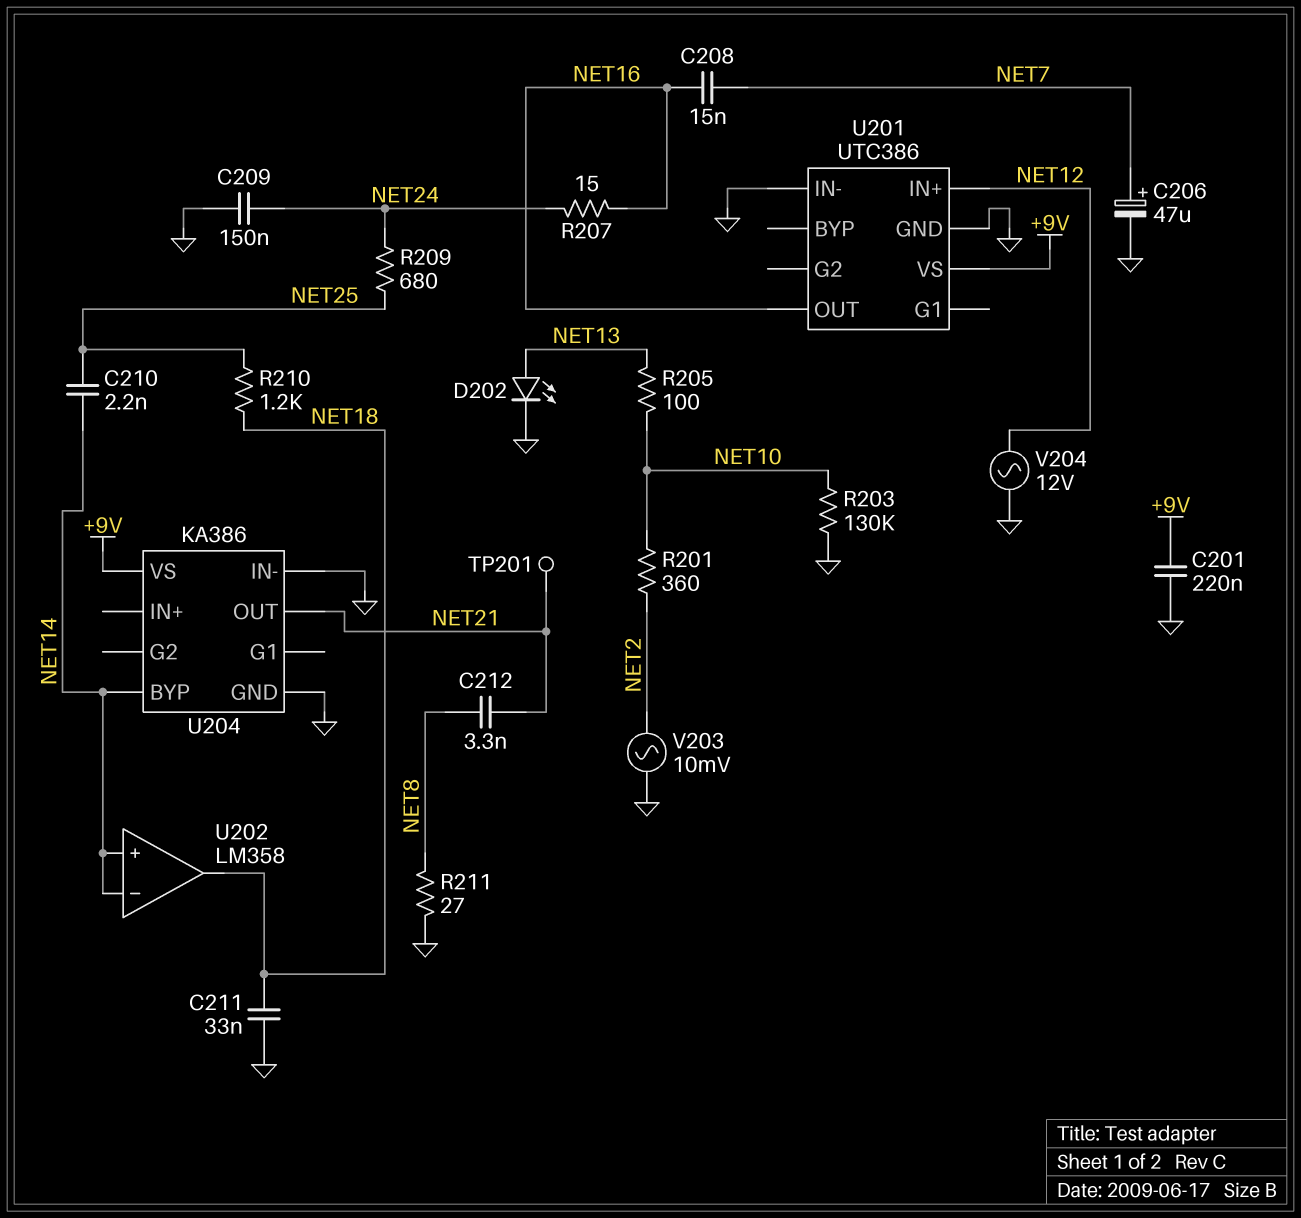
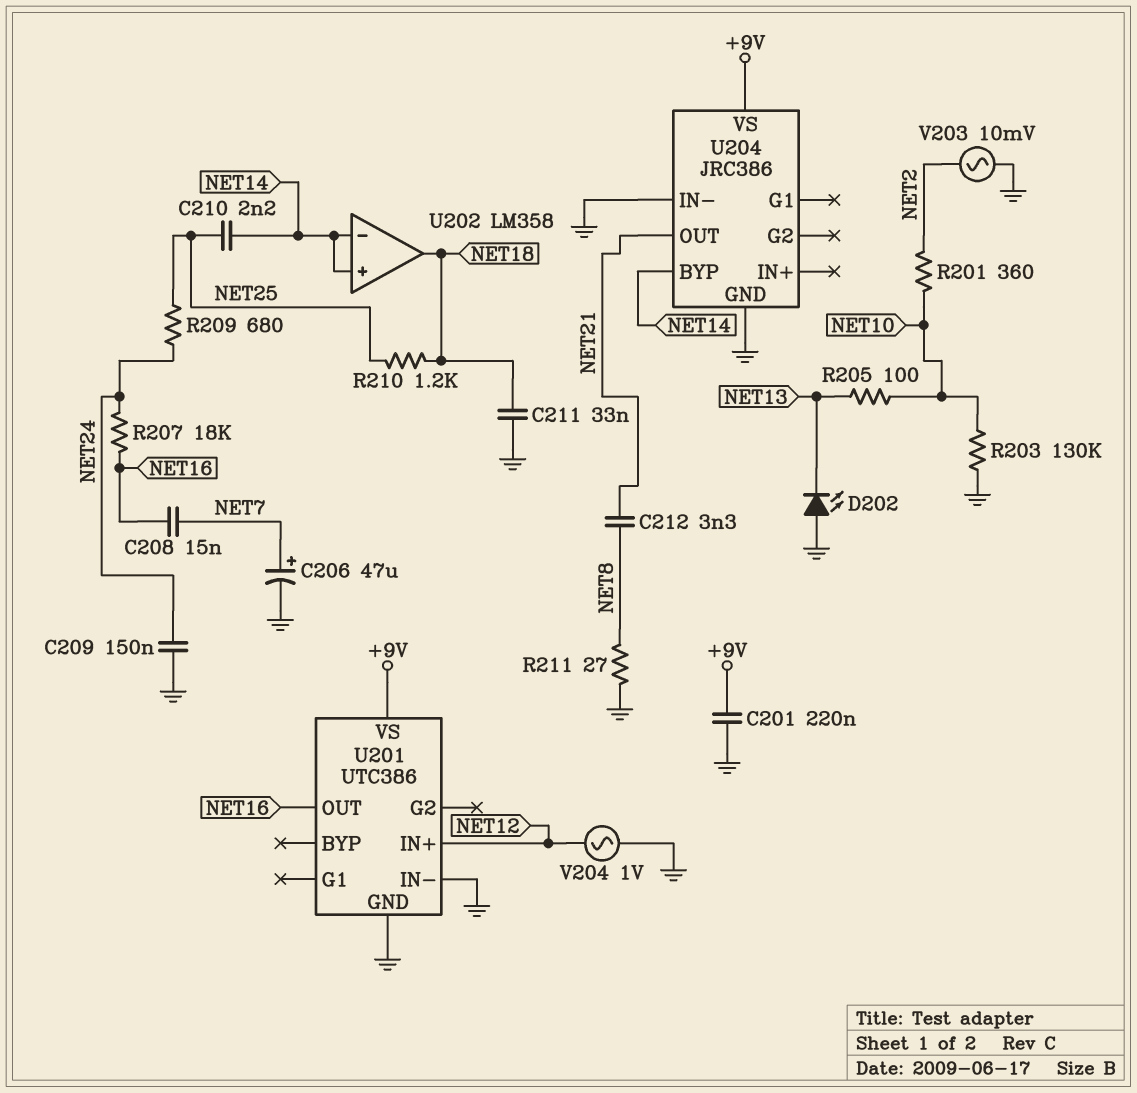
D202: LED (A NET13, K GND) -> LED (A GND, K NET13)
R207: 15 (NET16, NET24) -> 18k (NET16, NET24)
TP201: test point (NET21) -> none
U204: KA386 -> JRC386
V204: AC 12V (GND, NET12) -> AC 1V (GND, NET12)

